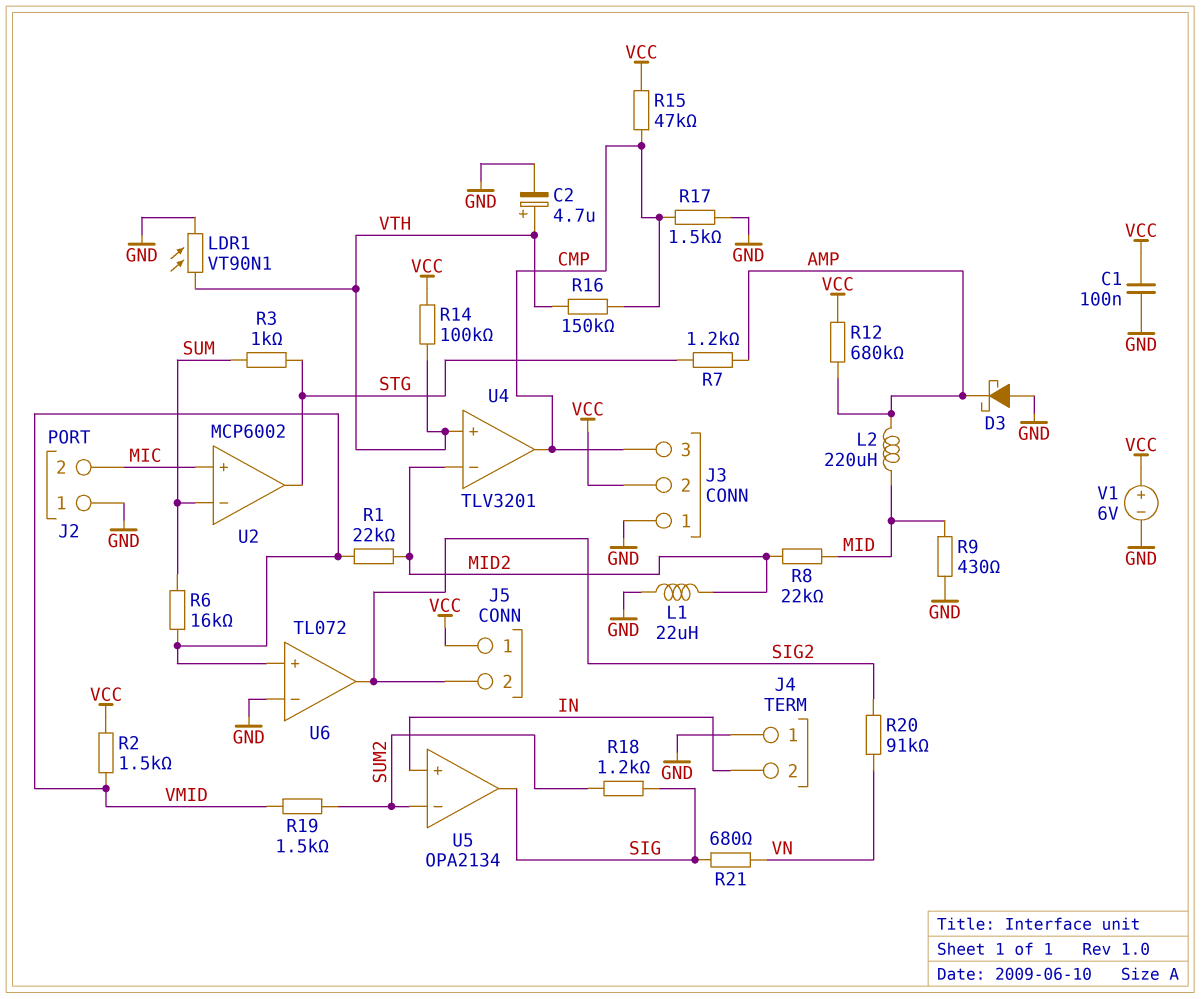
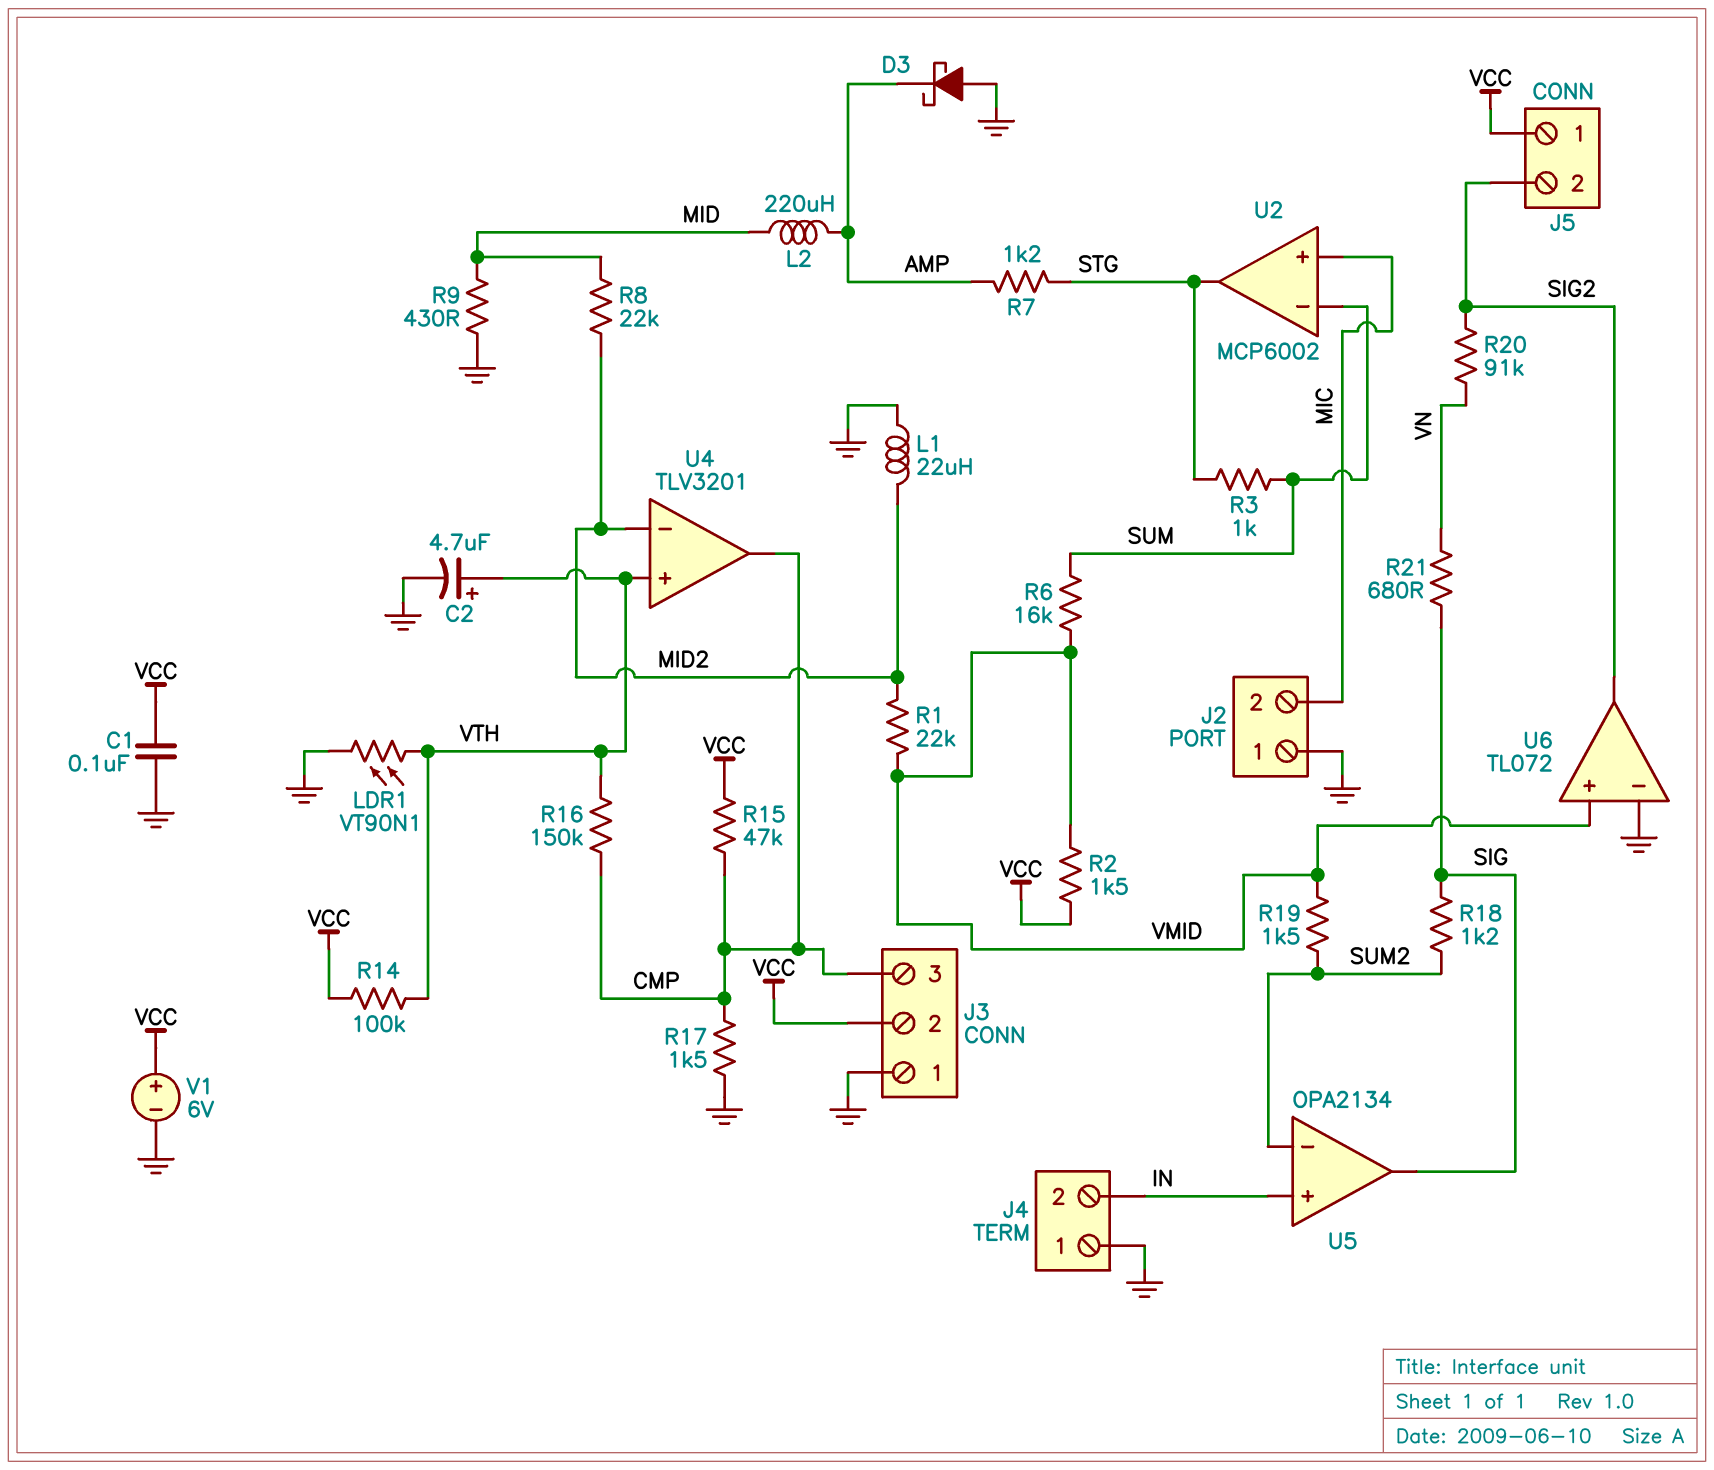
R12: 680k (AMP, VCC) -> none

